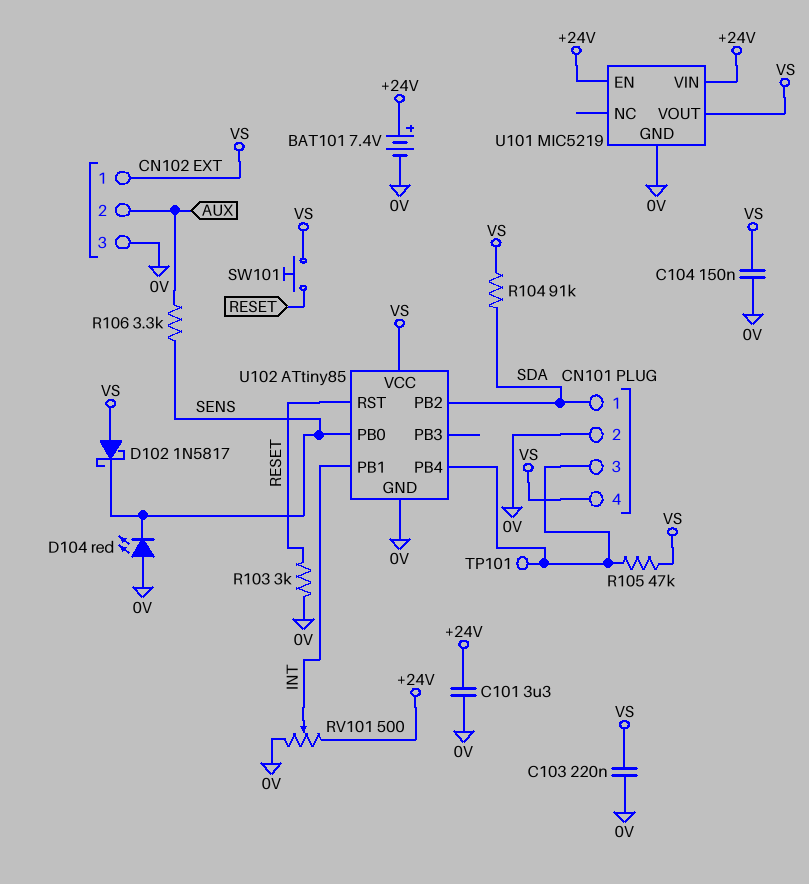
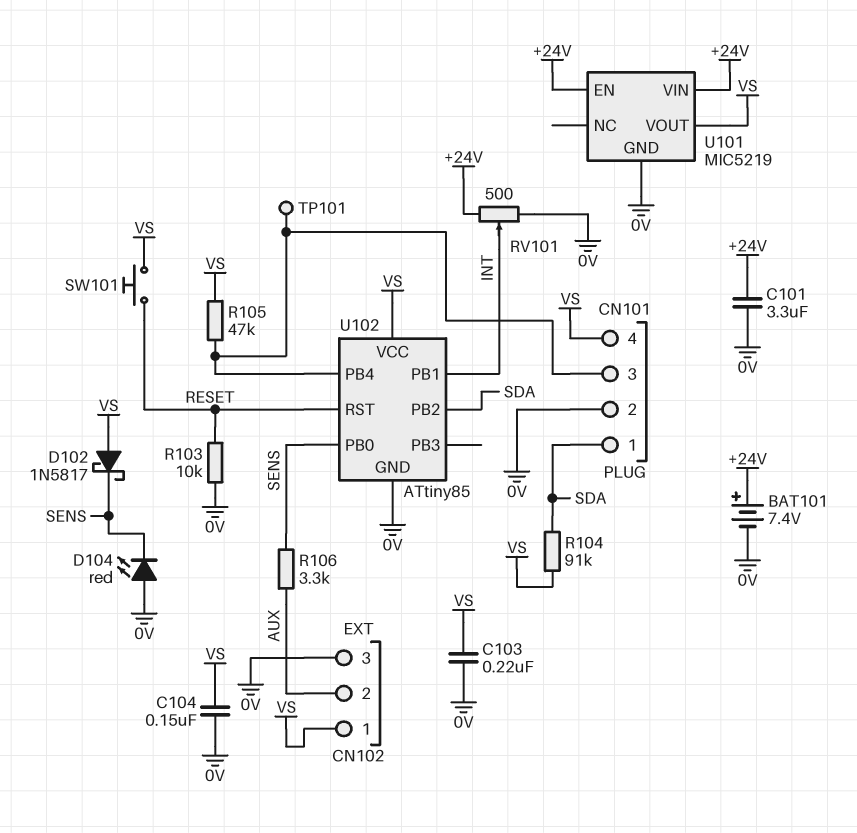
R103: 3k (0V, RESET) -> 10k (0V, RESET)

